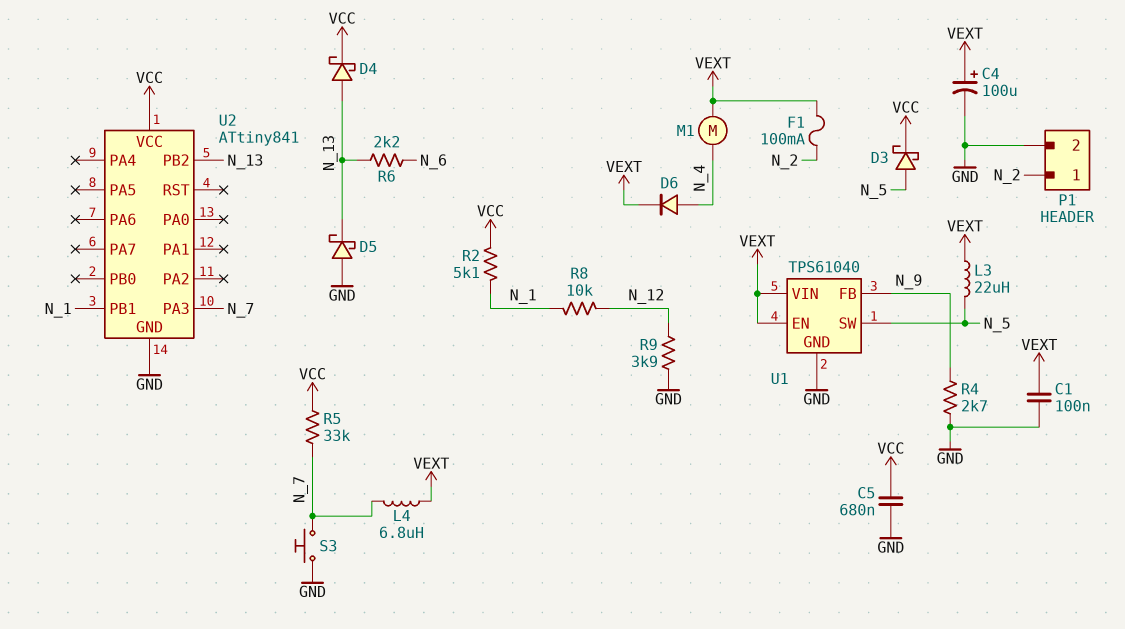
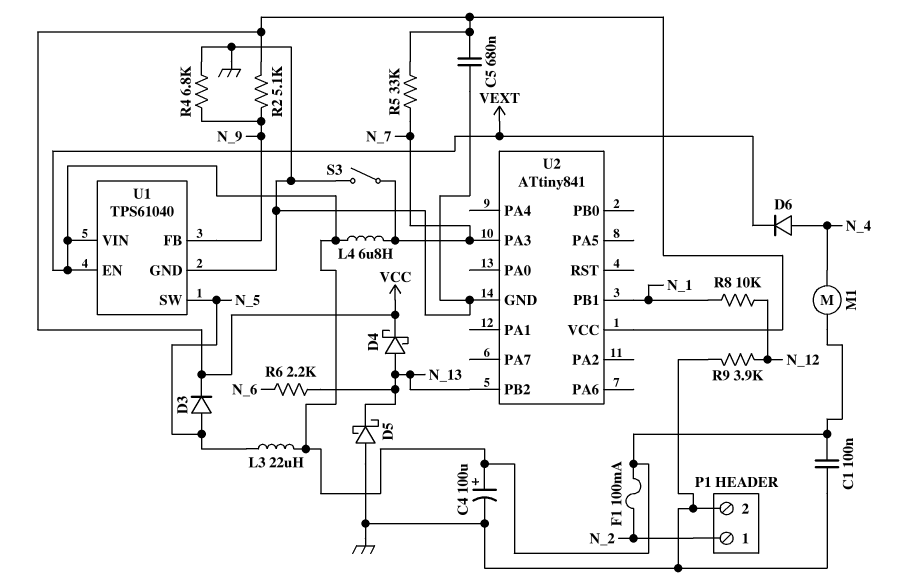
D3: schottky (A N_5, K VCC) -> diode (A N_5, K VCC)
R2: 5.1k (N_1, VCC) -> 5.1k (N_9, VCC)
R4: 2.7k (GND, N_9) -> 6.8k (GND, N_9)
S3: button (GND, N_7) -> switch (GND, N_7)

